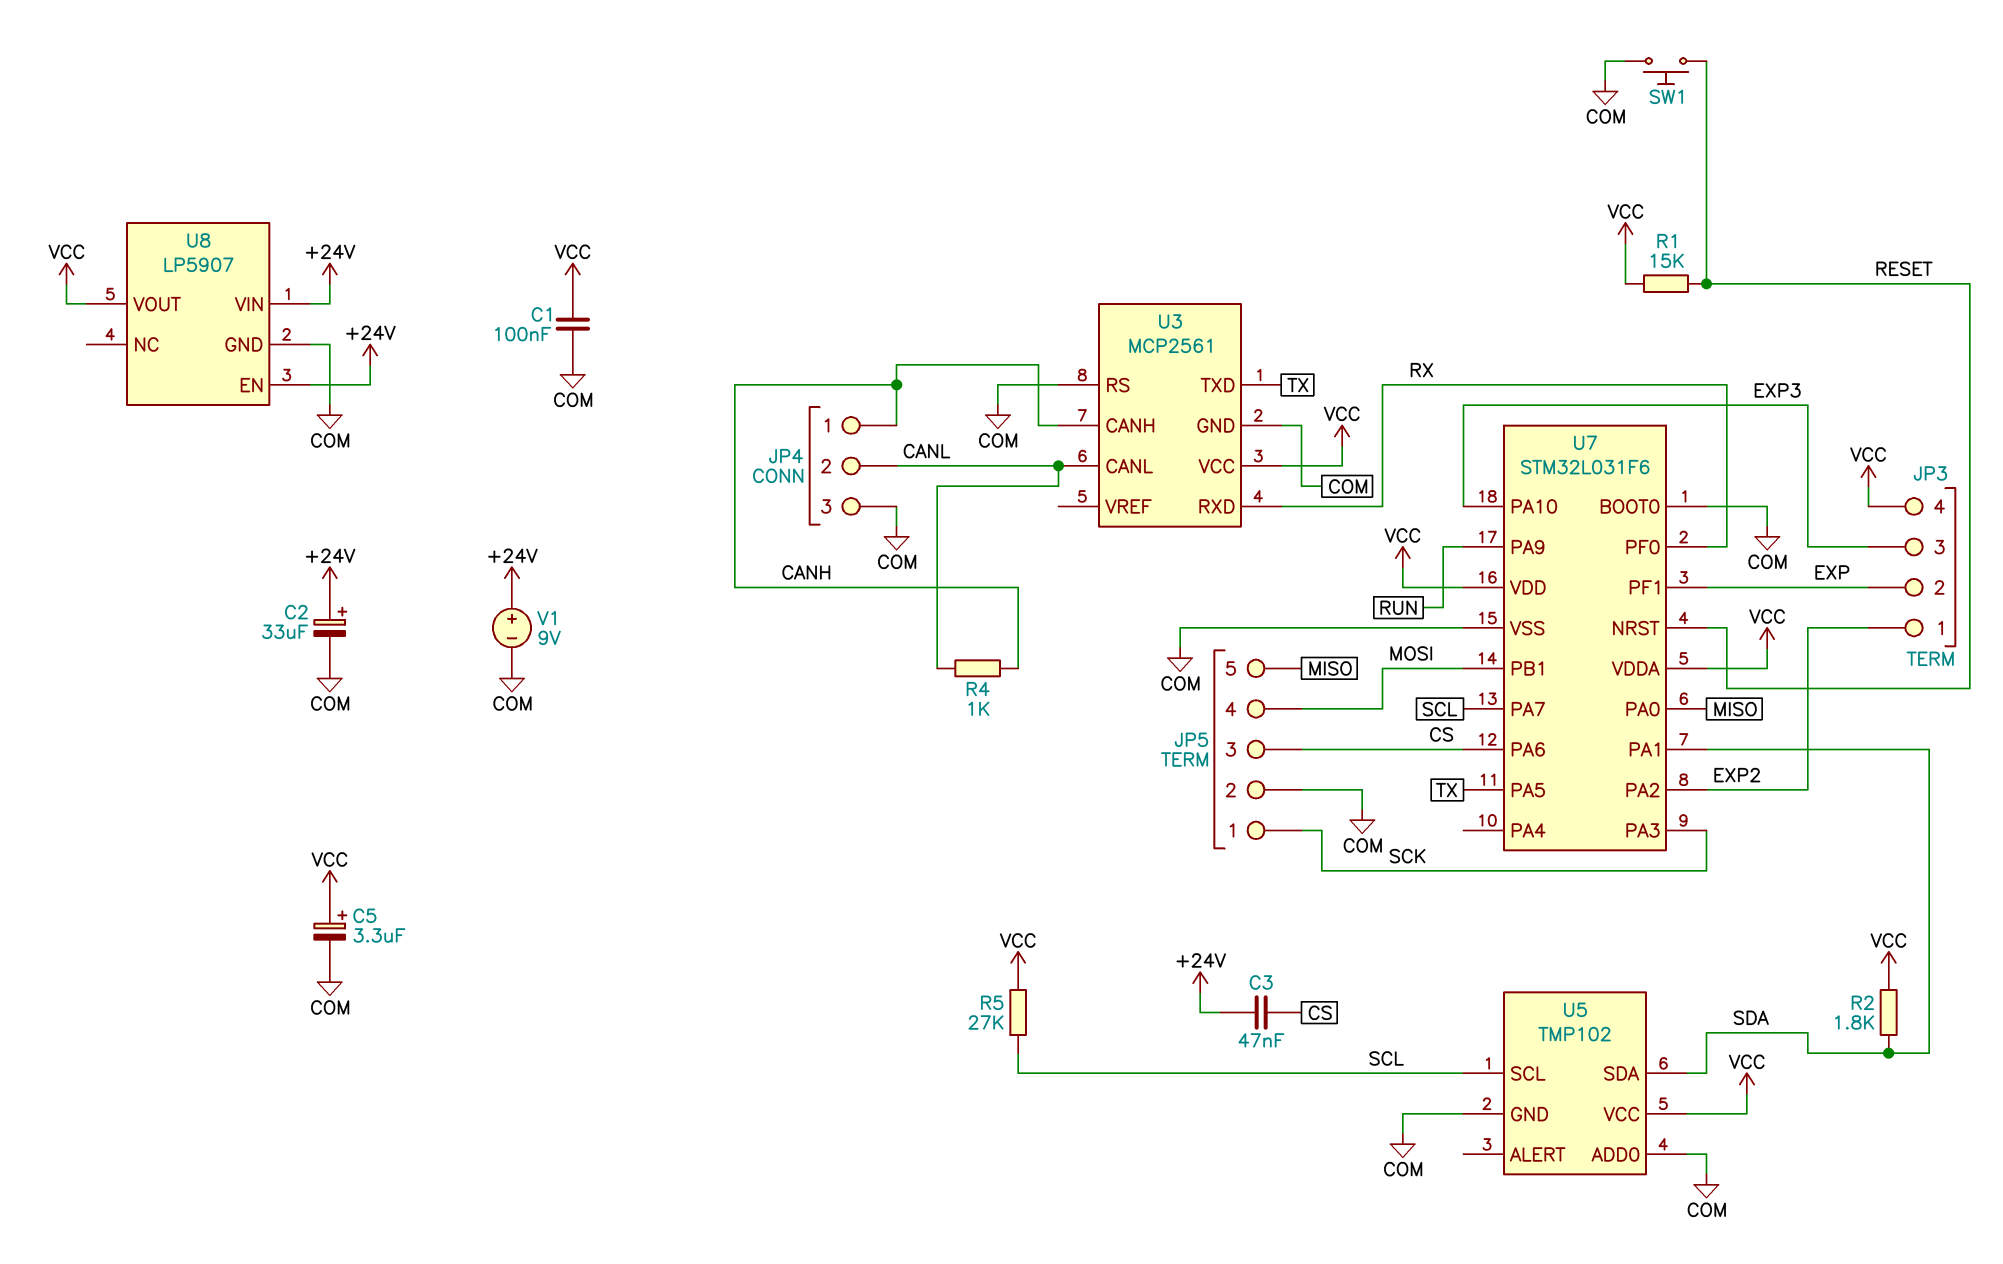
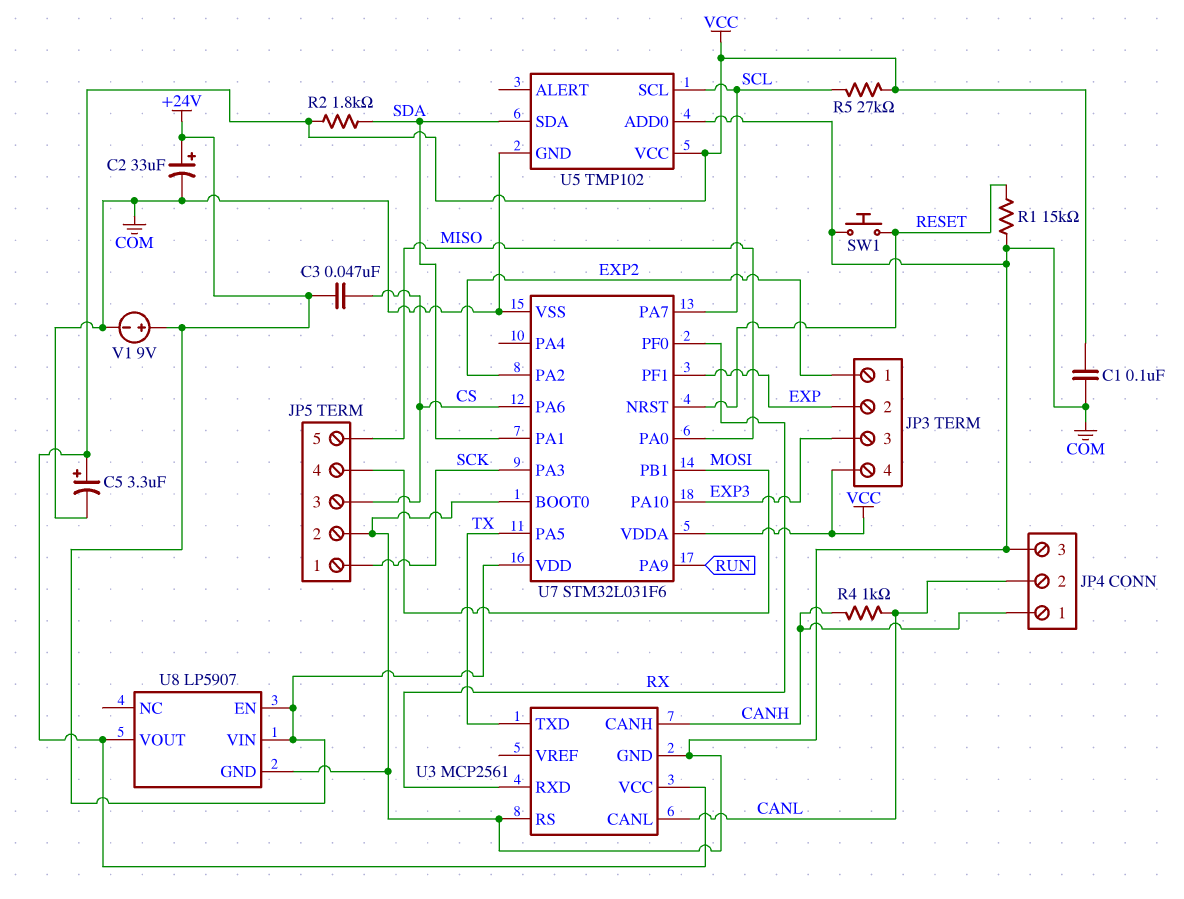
R1: 15k (RESET, VCC) -> 15k (COM, RESET)
U7 pin VDD: VCC -> +24V

